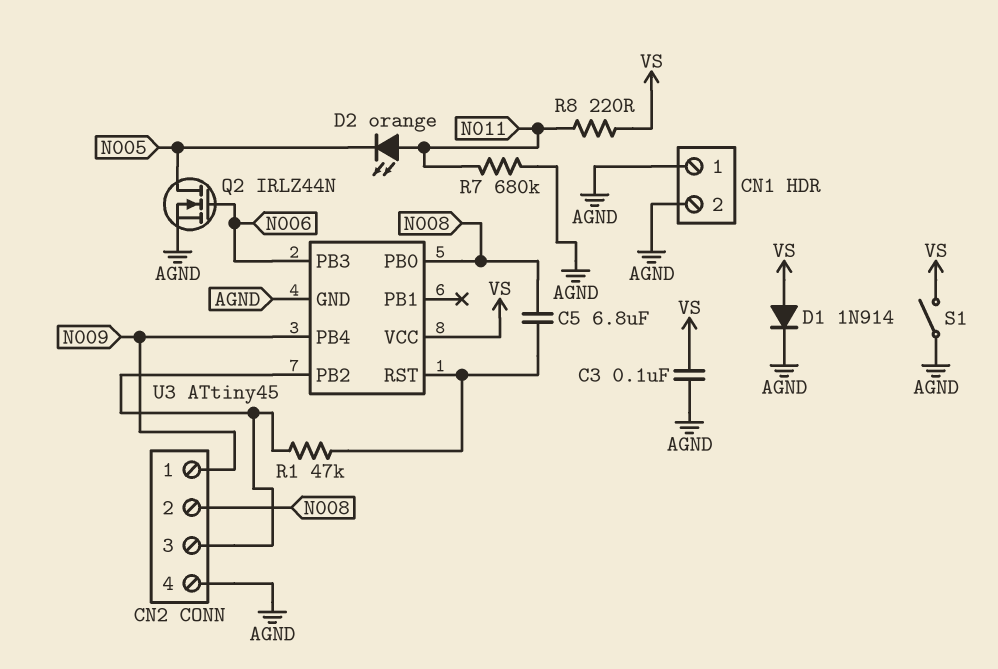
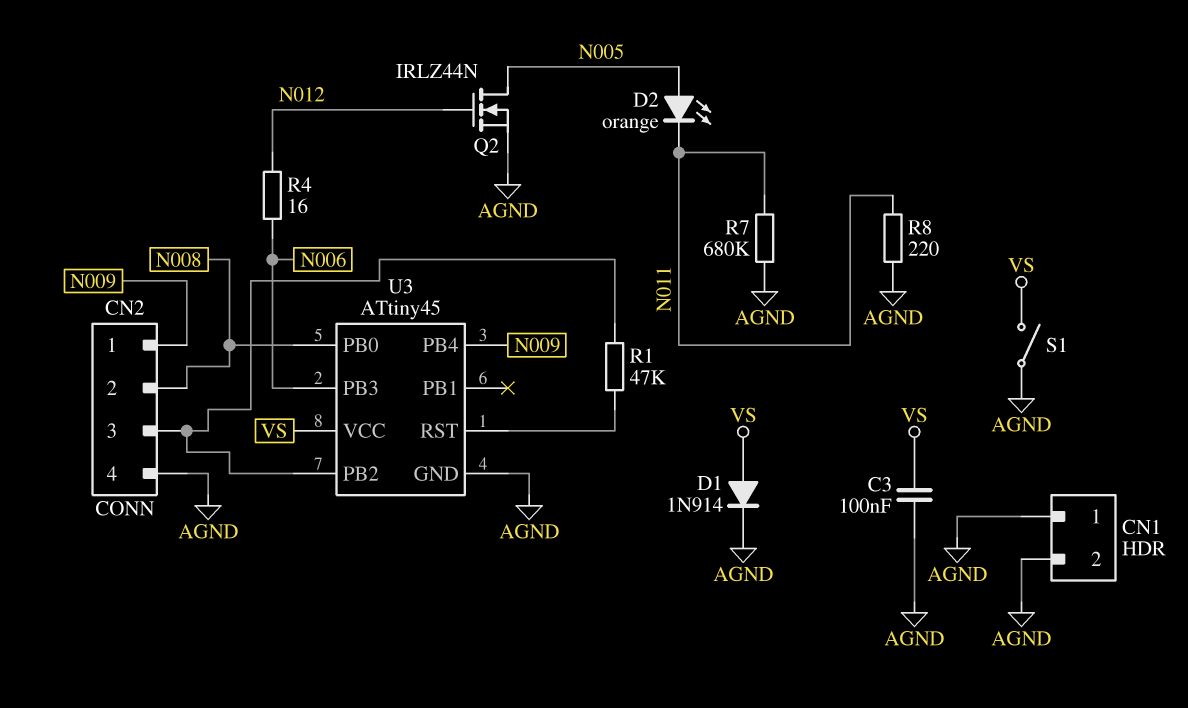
C5: 6.8uF (N008, U3/RST) -> none
D2: LED orange (A N011, K N005) -> LED orange (A N005, K N011)
Q2: NMOS IRLZ44N (G N006, D N005, S AGND) -> NMOS IRLZ44N (G N012, D N005, S AGND)
R4: none -> 16 (N006, N012)
R8: 220 (N011, VS) -> 220 (AGND, N011)

